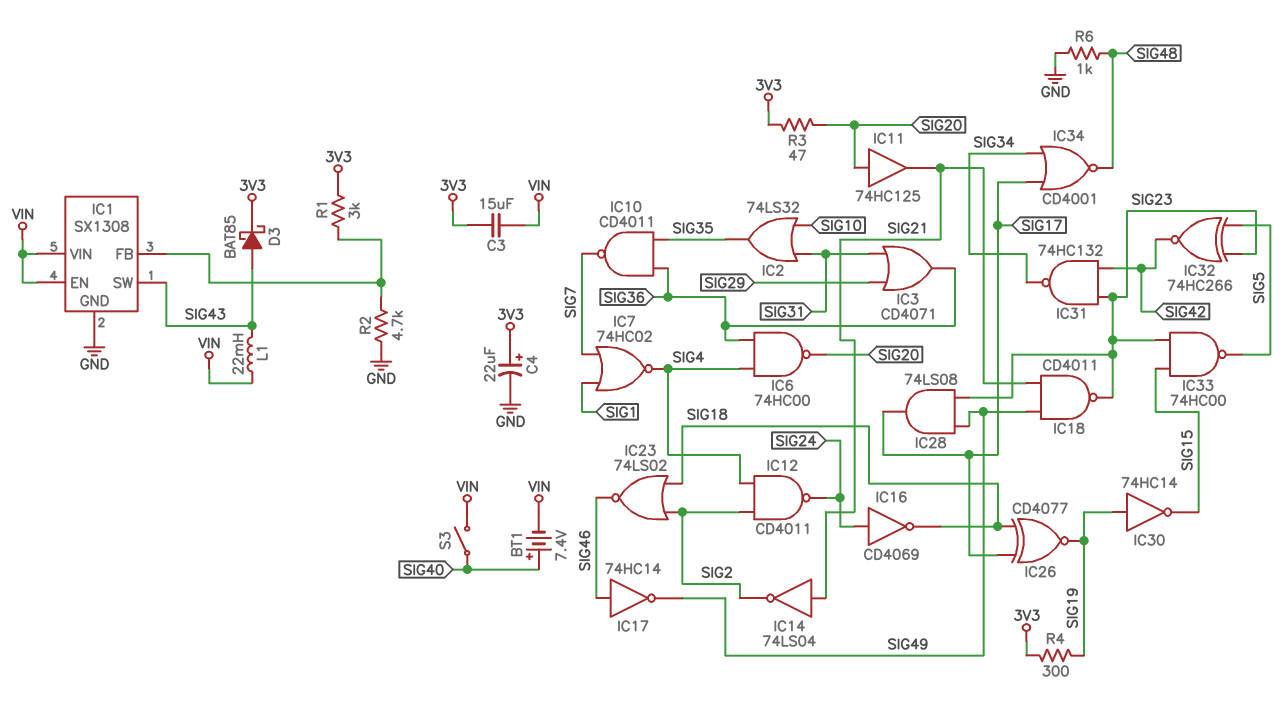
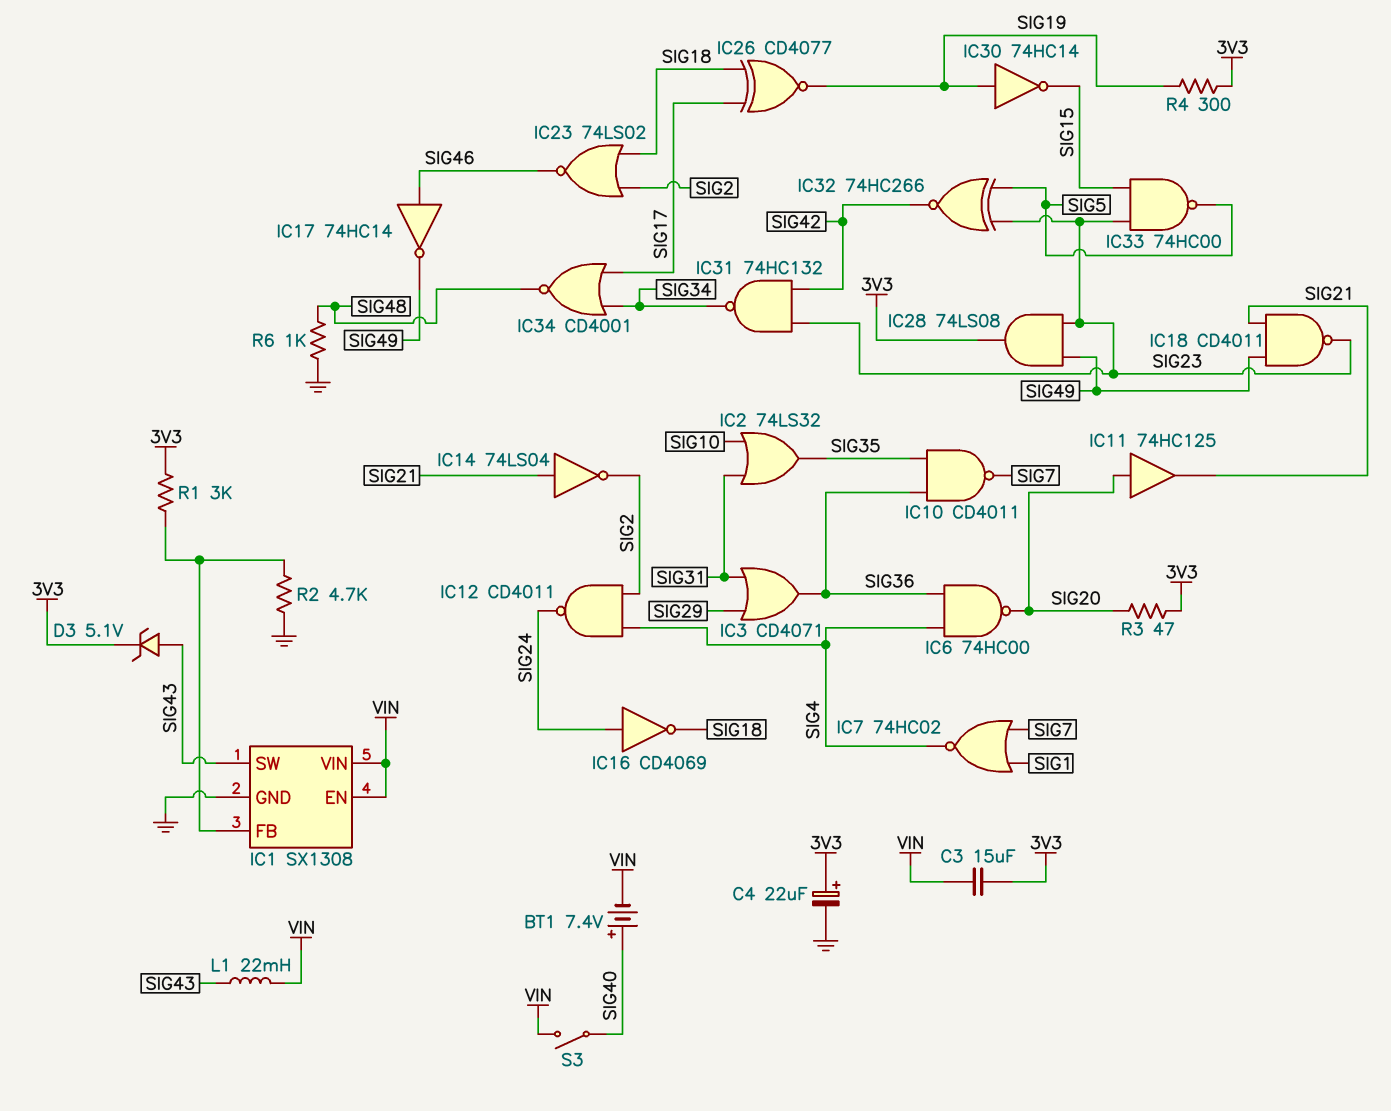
D3: schottky BAT85 (A SIG43, K 3V3) -> zener 5.1V (A SIG43, K 3V3)
IC28: AND 74LS08 (in SIG23, in SIG49, out SIG17) -> AND 74LS08 (in SIG23, in SIG49, out 3V3)

